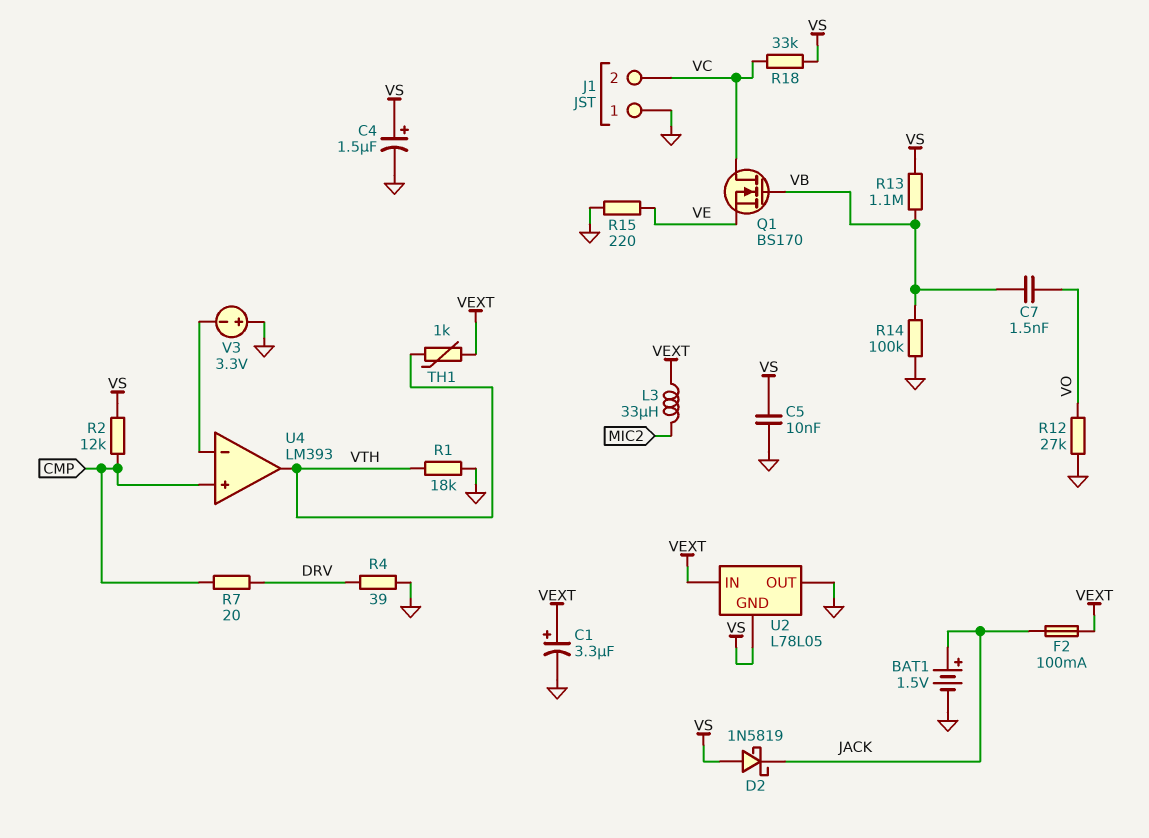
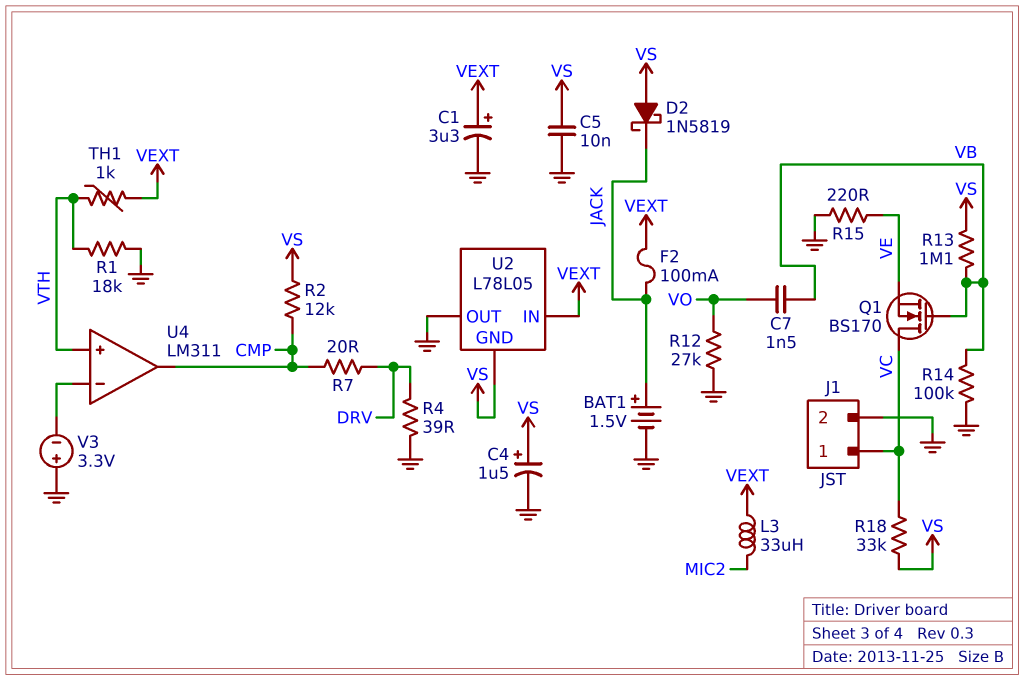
J1 pin 1: GND -> VC
J1 pin 2: VC -> GND
U4: LM393 -> LM311
U4 pin in+: CMP -> VTH
U4 pin out: VTH -> CMP

